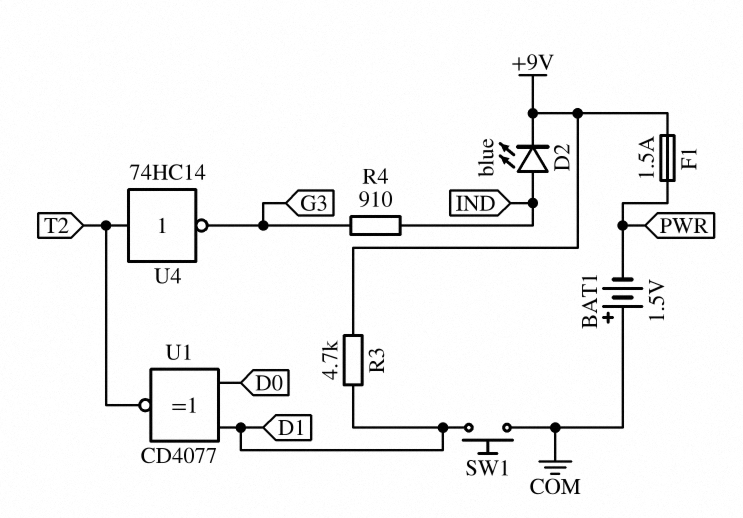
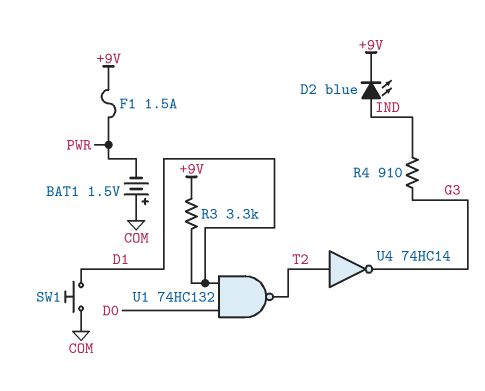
R3: 4.7k (+9V, D1) -> 3.3k (+9V, D1)
U1: XNOR CD4077 (in D0, in D1, out T2) -> NAND 74HC132 (in D0, in D1, out T2)

